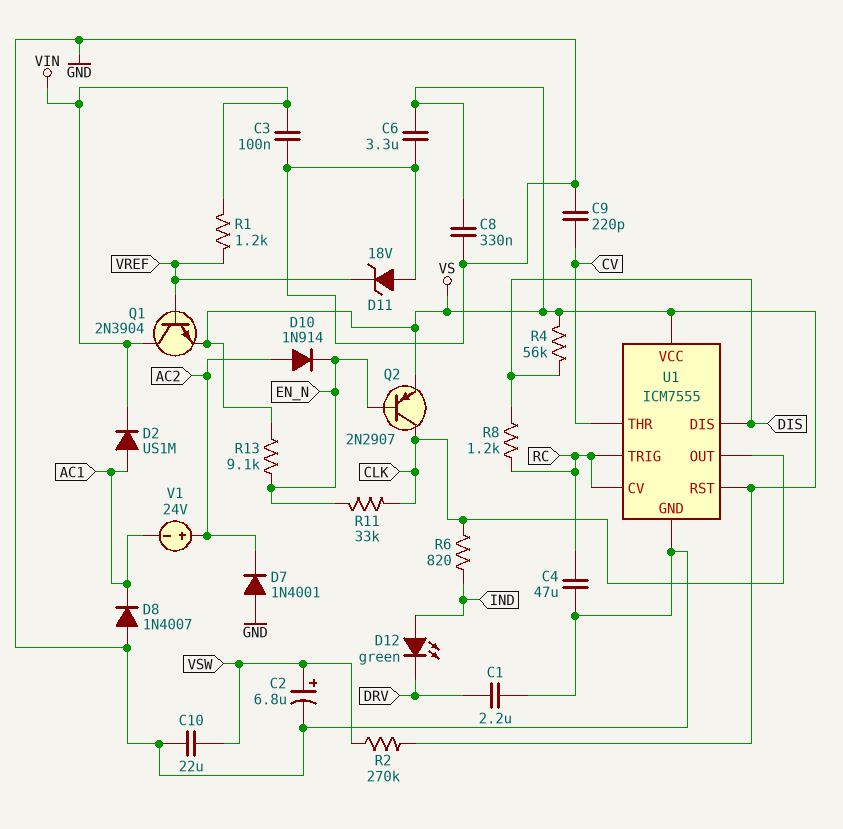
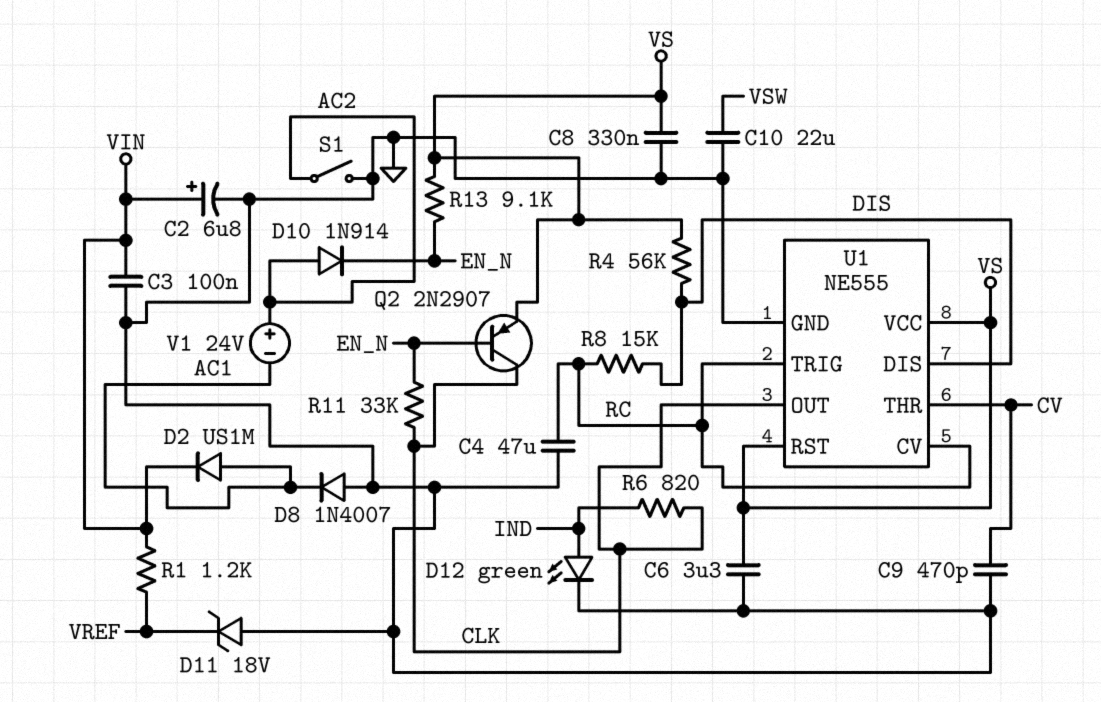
C1: 2.2uF (DRV, GND) -> none
C2: 6.8uF (plus VSW, minus GND) -> 6.8uF (plus VIN, minus GND)
C9: 220pF (CV, GND) -> 470pF (CV, GND)
D7: diode 1N4001 (A GND, K AC2) -> none
D12: LED green (A IND, K DRV) -> LED green (A IND, K GND)
Q1: NPN 2N3904 (B VREF, C VIN, E VS) -> none
R2: 270k (VS, VSW) -> none
R8: 1.2k (DIS, RC) -> 15k (DIS, RC)
S1: none -> switch (AC2, GND)
U1: ICM7555 -> NE555

